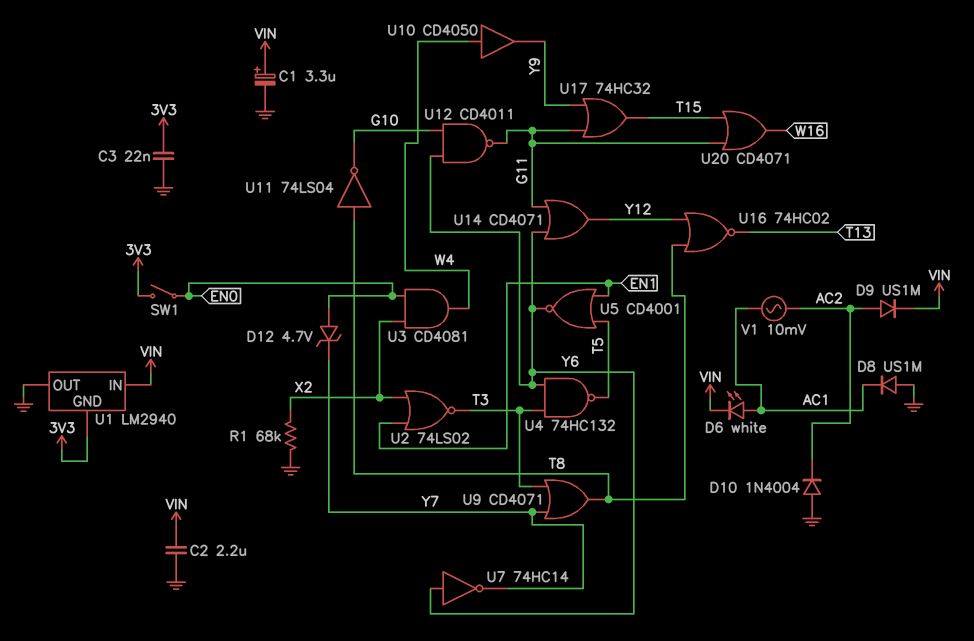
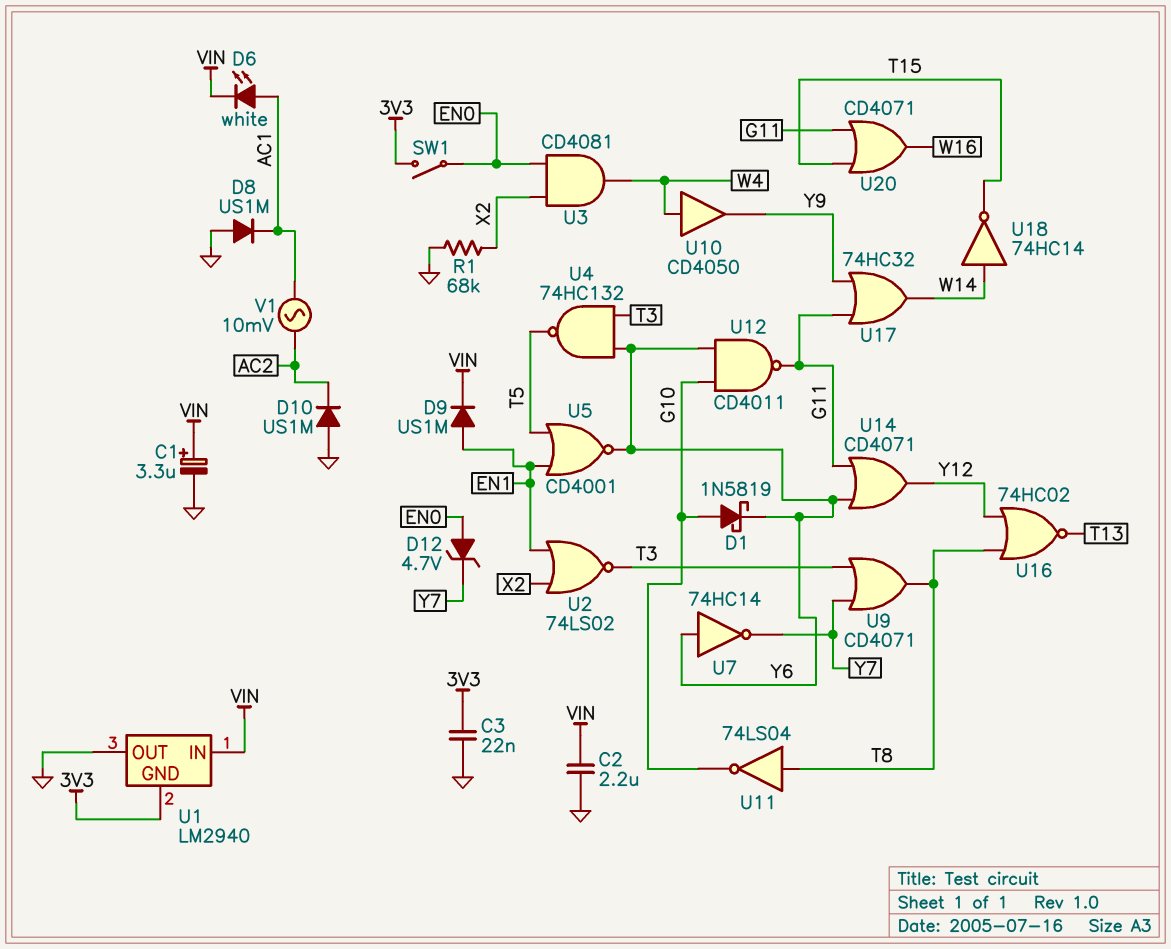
D1: none -> schottky 1N5819 (A G10, K Y6)
D9: diode US1M (A AC2, K VIN) -> diode US1M (A EN1, K VIN)
D10: diode 1N4004 (A GND, K AC2) -> diode US1M (A GND, K AC2)
U17: OR 74HC32 (in G11, in Y9, out T15) -> OR 74HC32 (in G11, in Y9, out W14)
U18: none -> NOT 74HC14 (in W14, out T15)

